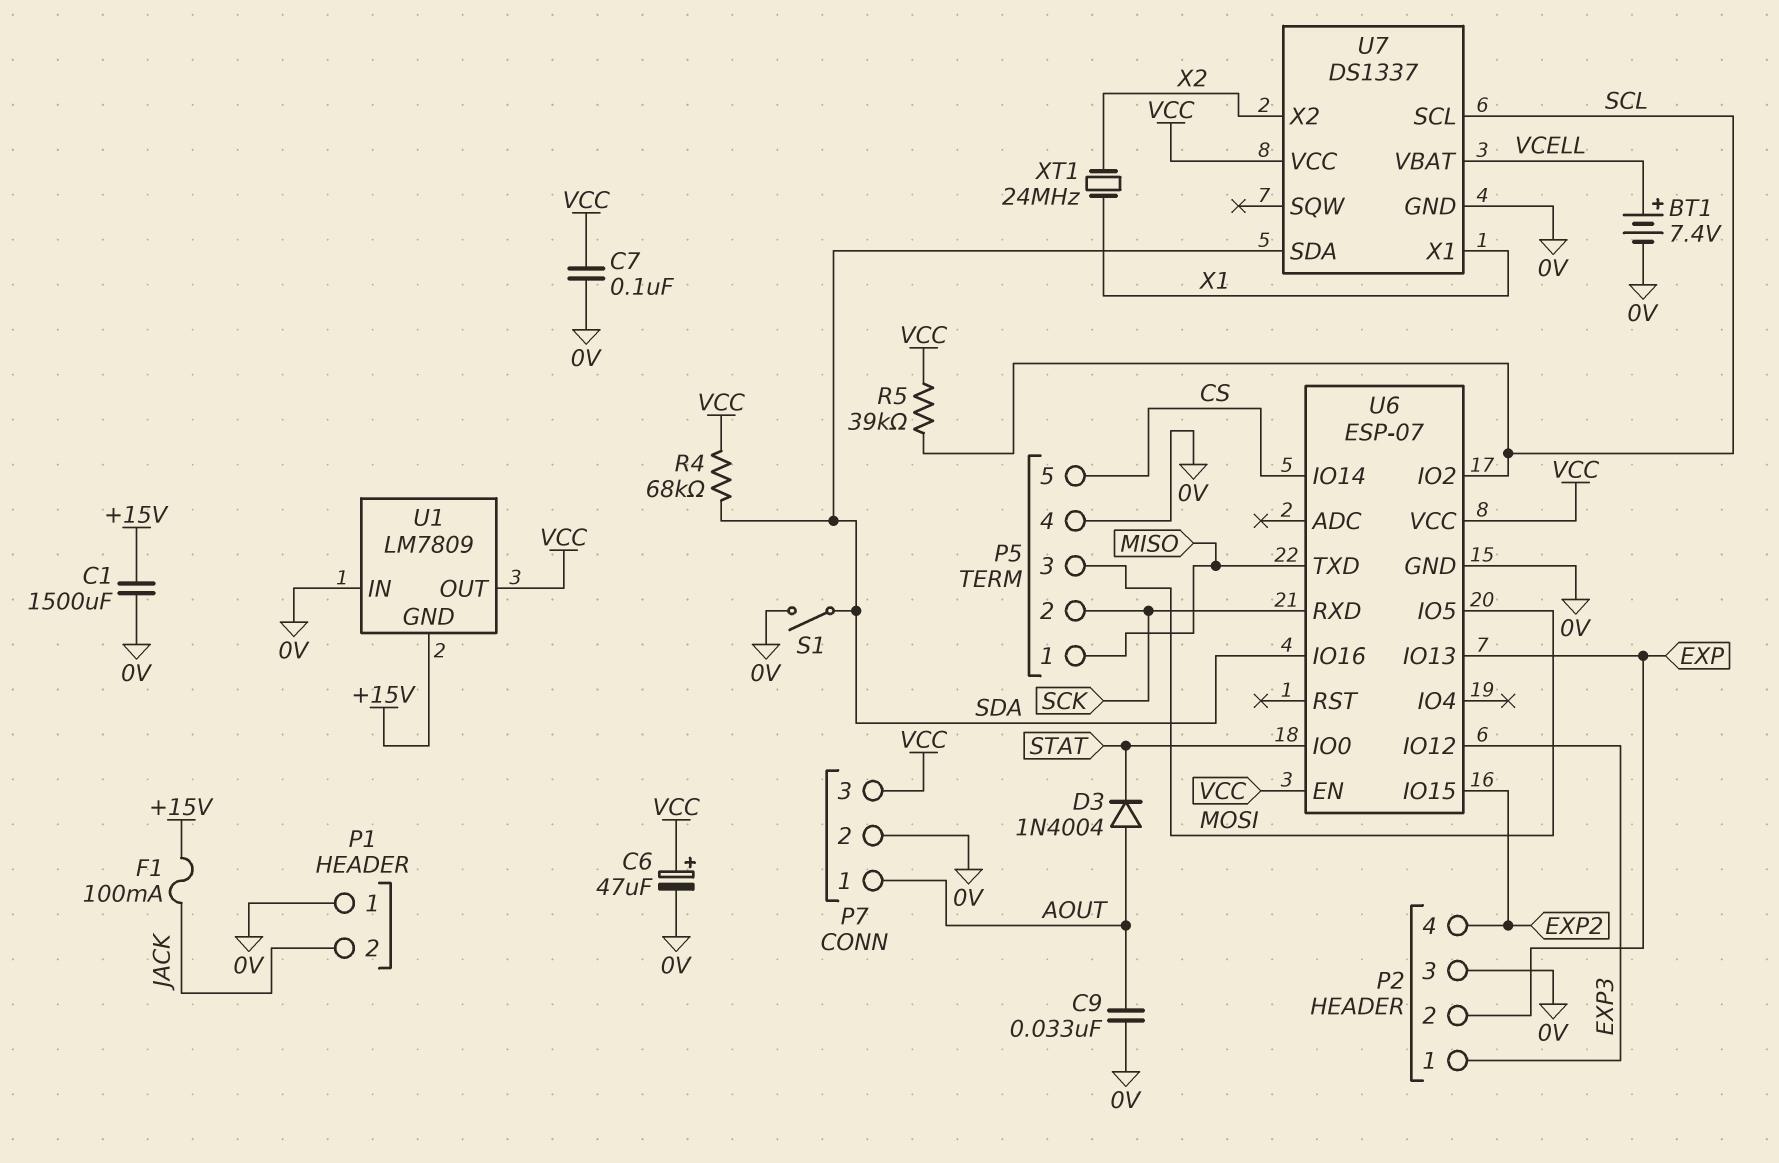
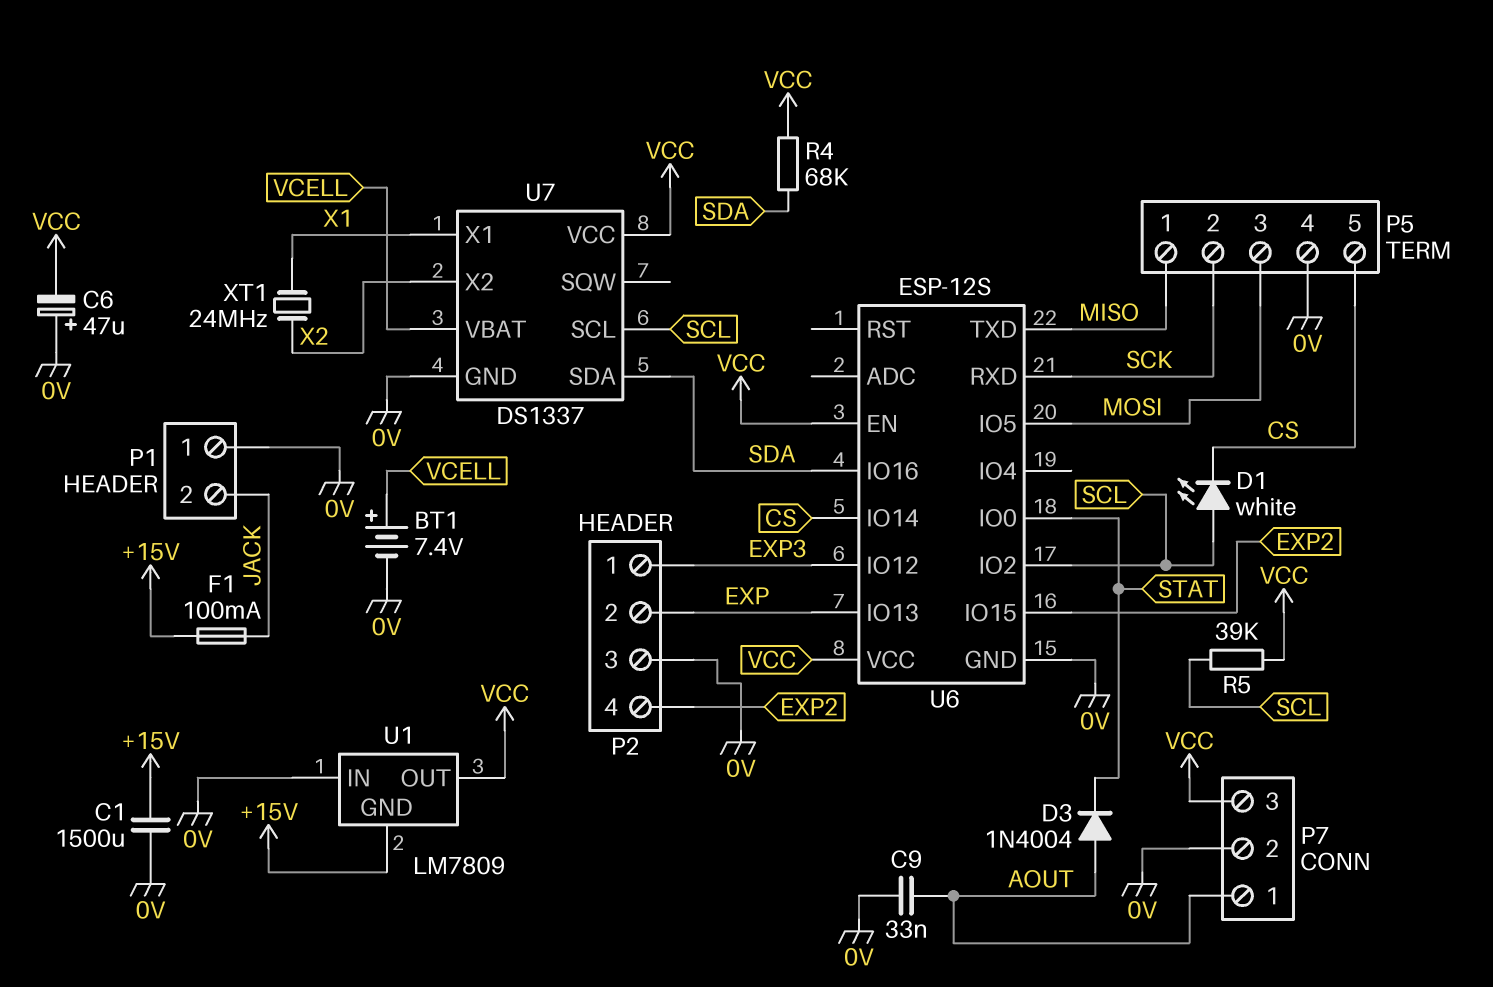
C6: 47uF (plus VCC, minus 0V) -> 47uF (plus 0V, minus VCC)
C7: 100nF (0V, VCC) -> none
D1: none -> LED white (A SCL, K CS)
S1: switch (0V, SDA) -> none
U6: ESP-07 -> ESP-12S

